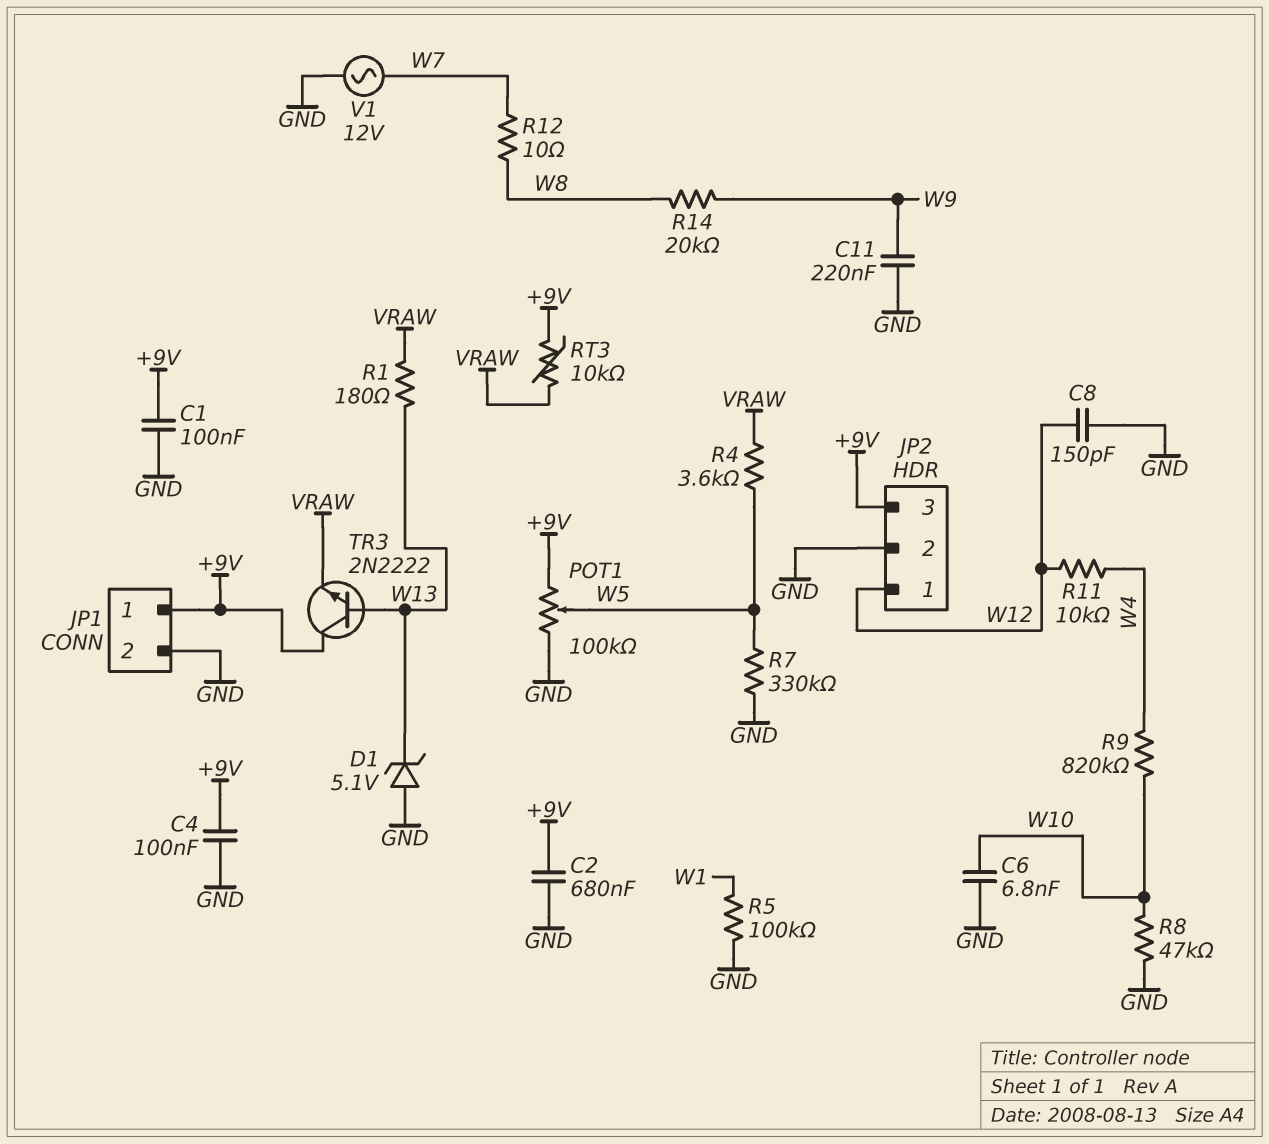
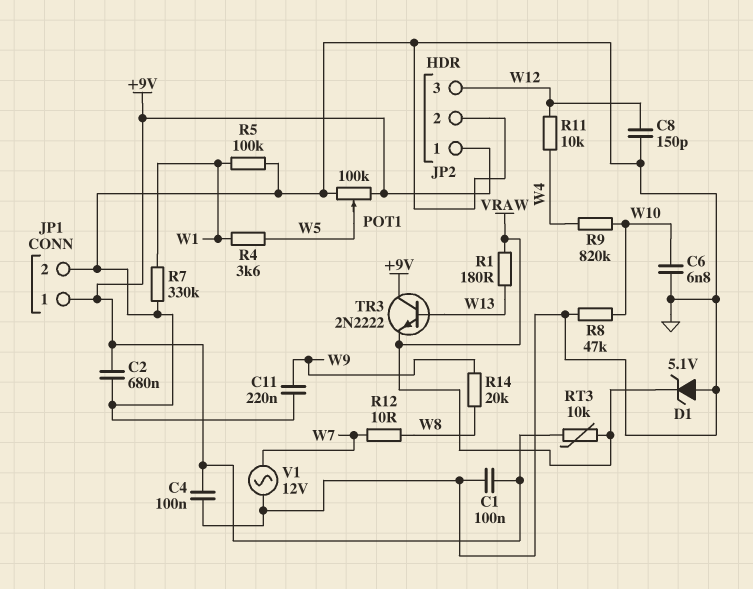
D1: zener 5.1V (A GND, K W13) -> zener 5.1V (A GND, K VRAW)
JP2 pin 1: W12 -> +9V
JP2 pin 3: +9V -> W12
R4: 3.6k (VRAW, W5) -> 3.6k (W1, W5)
R7: 330k (GND, W5) -> 330k (GND, W1)

